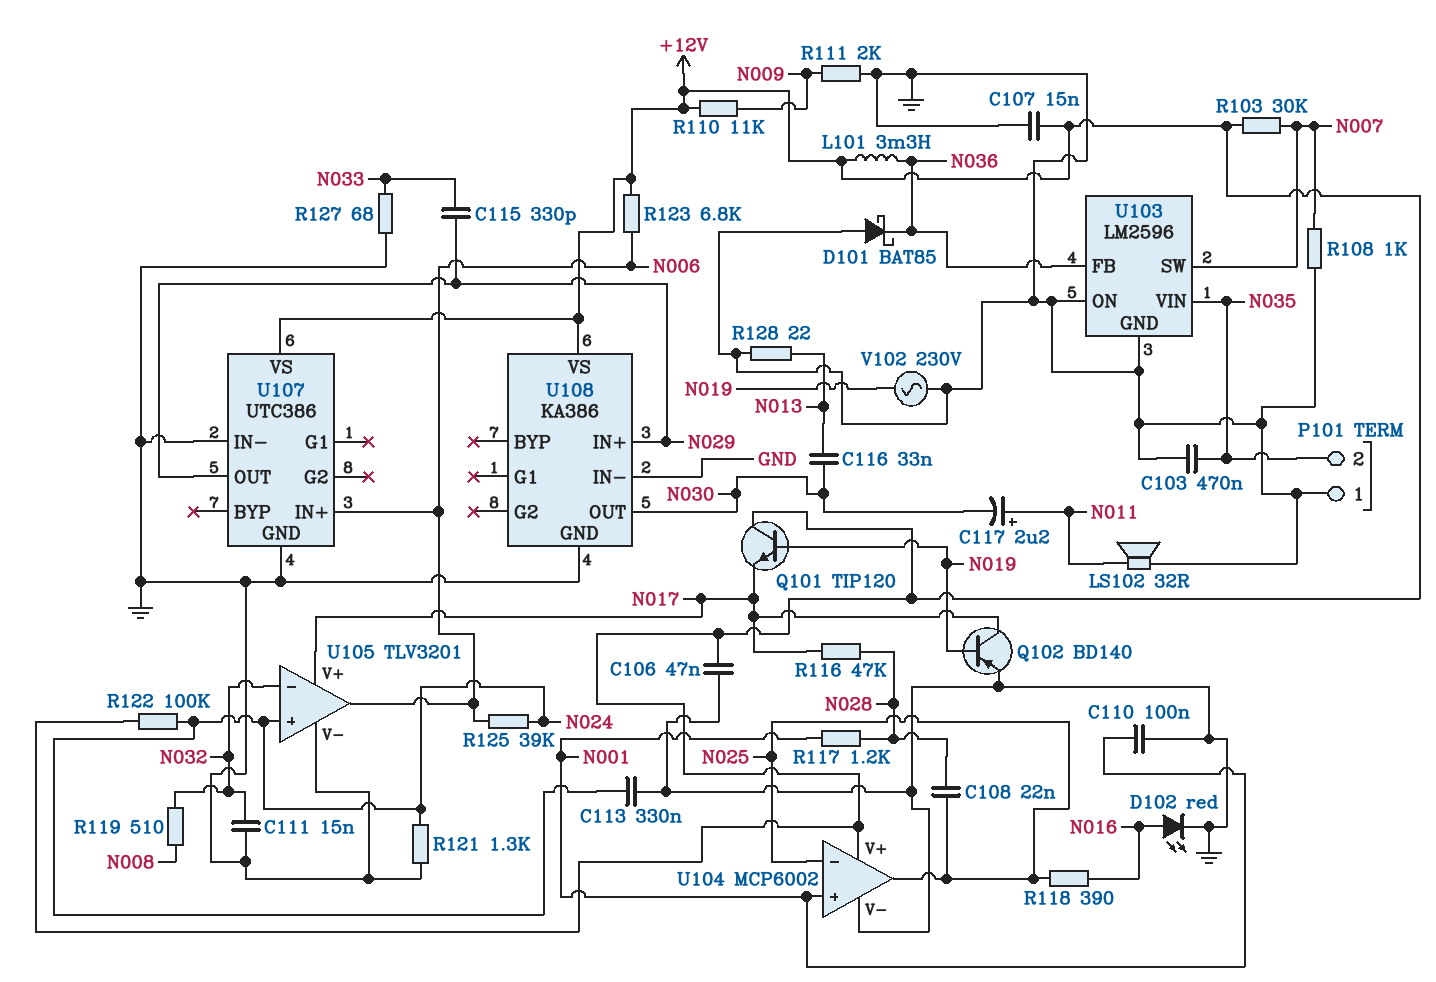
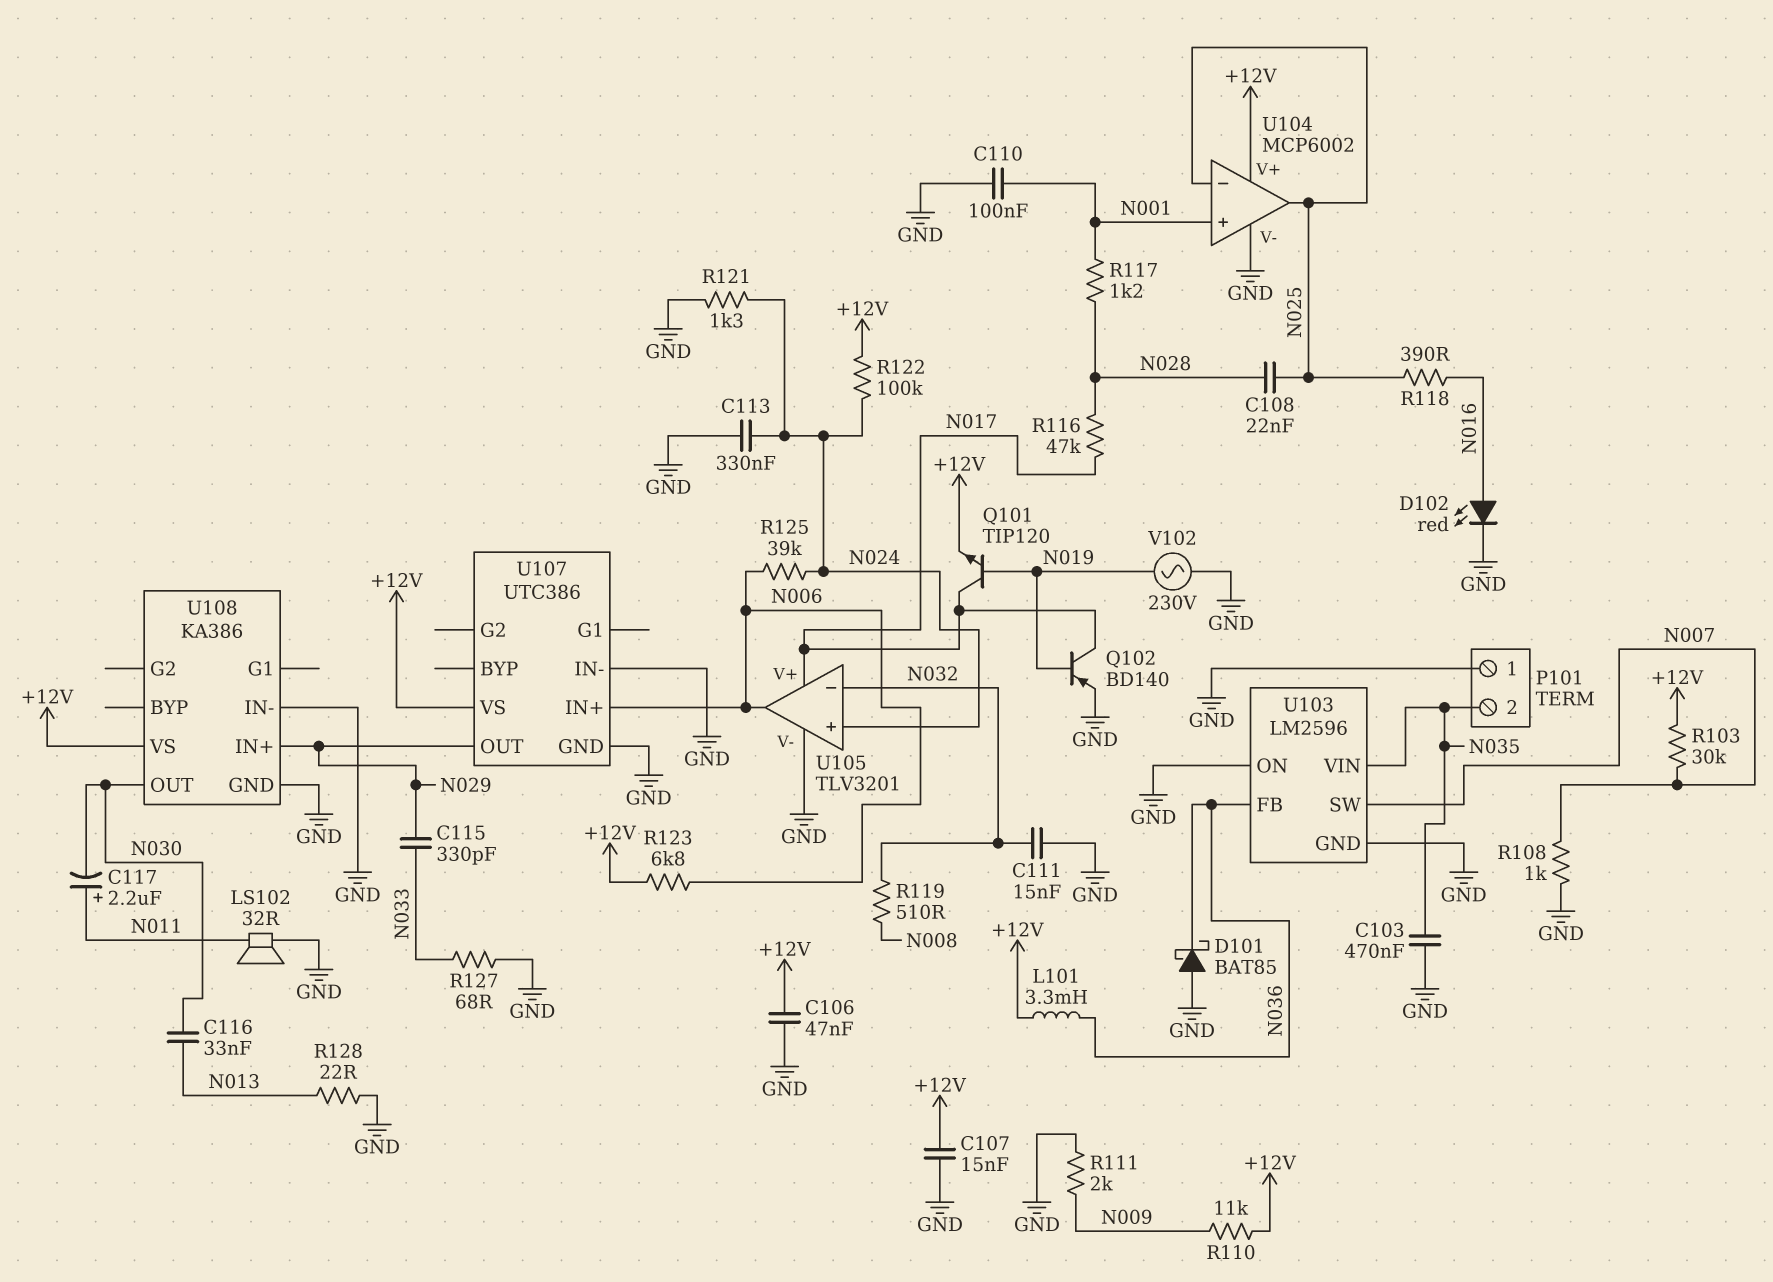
Q101: NPN TIP120 (B N019, C +12V, E N017) -> NPN TIP120 (B N019, C N017, E +12V)

